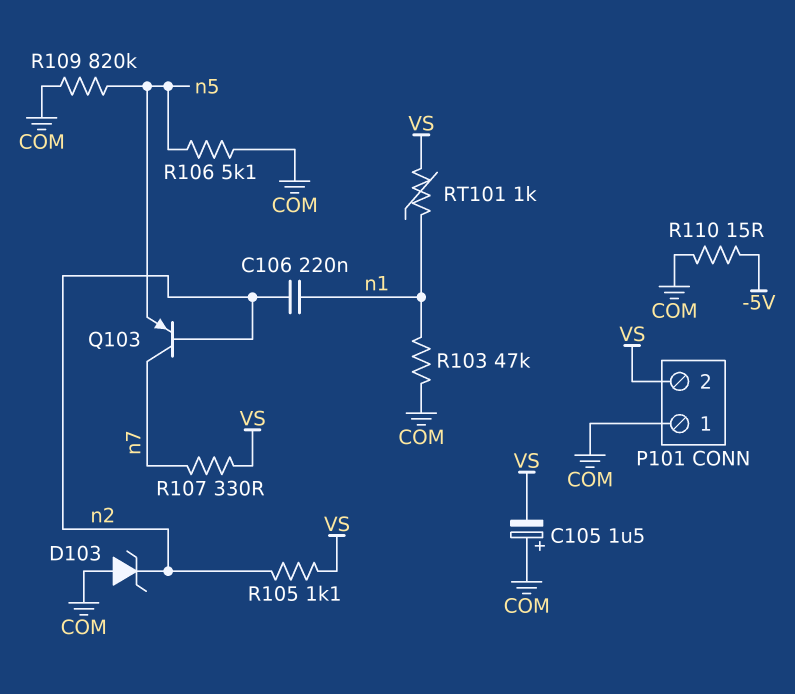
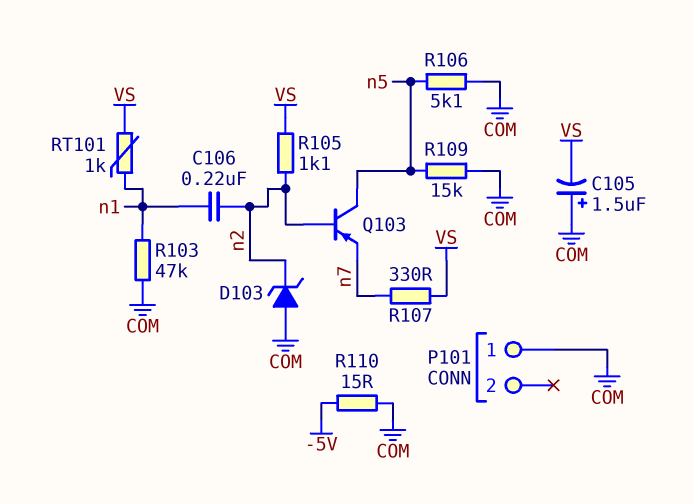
P101 pin 2: VS -> none
Q103: PNP (B n2, C n7, E n5) -> PNP (B n2, C n5, E n7)
R109: 820k (COM, n5) -> 15k (COM, n5)

